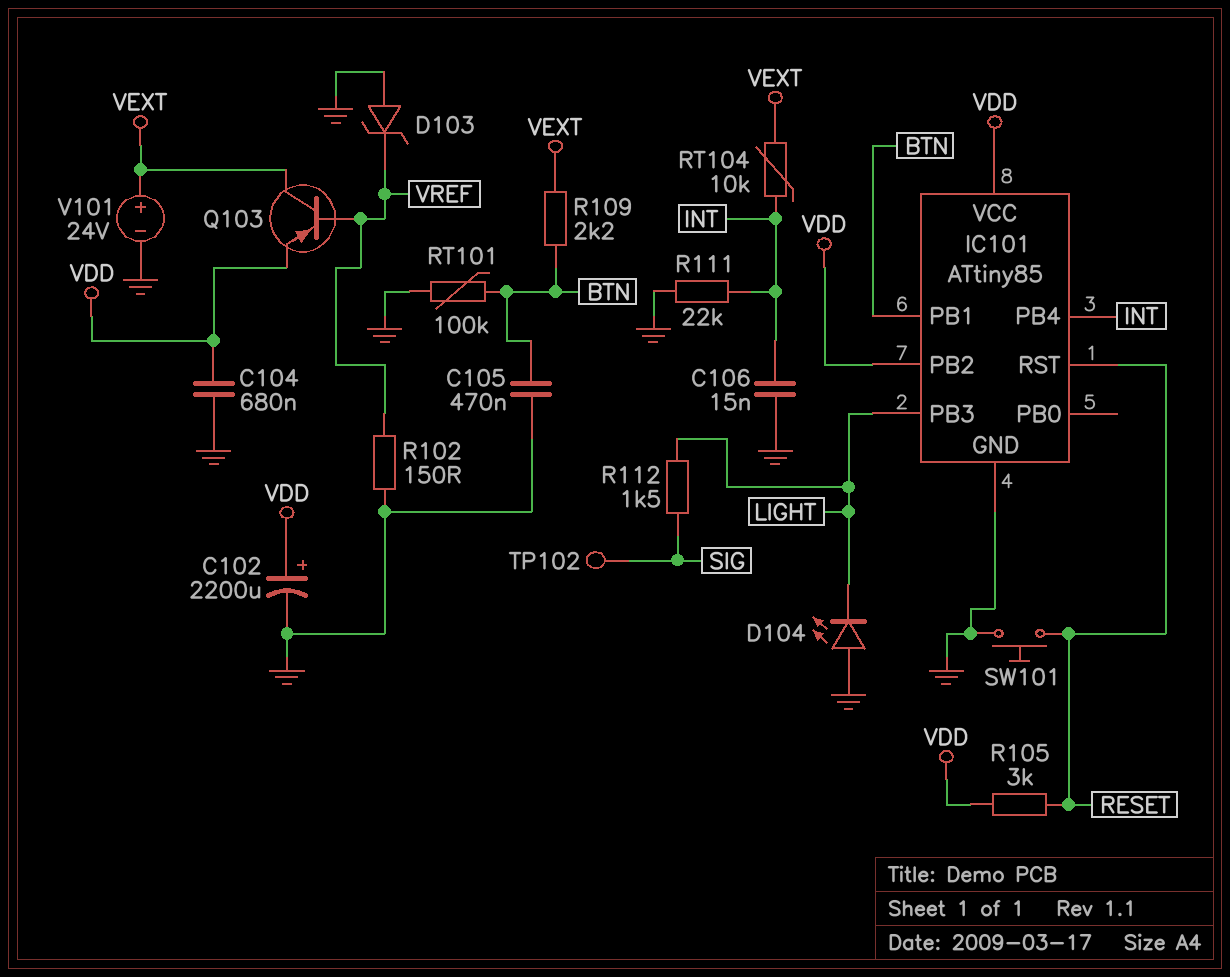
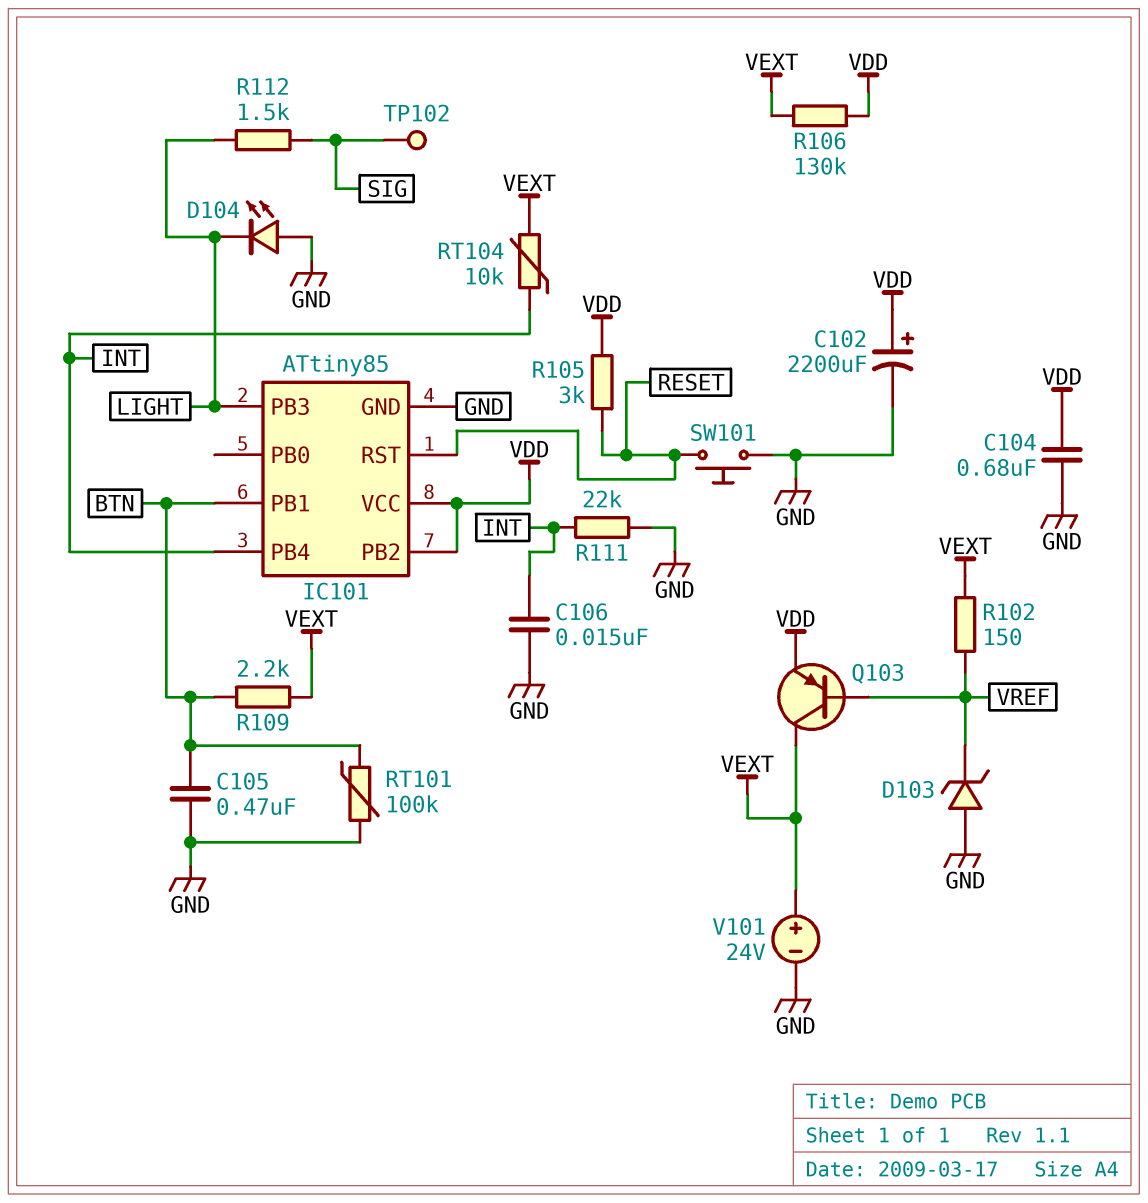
R102: 150 (GND, VREF) -> 150 (VEXT, VREF)
R106: none -> 130k (VDD, VEXT)

